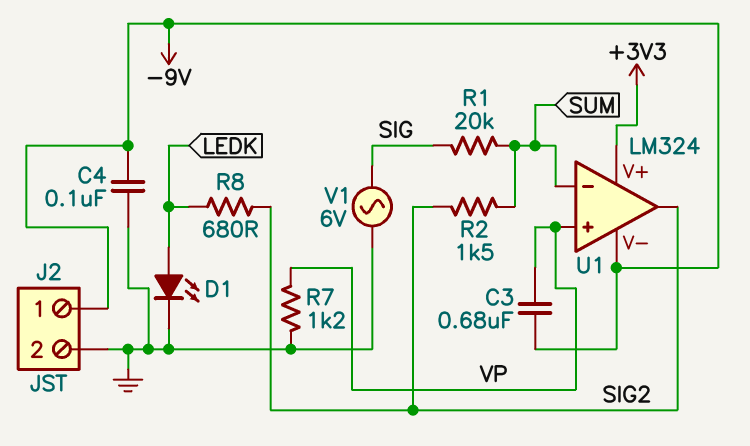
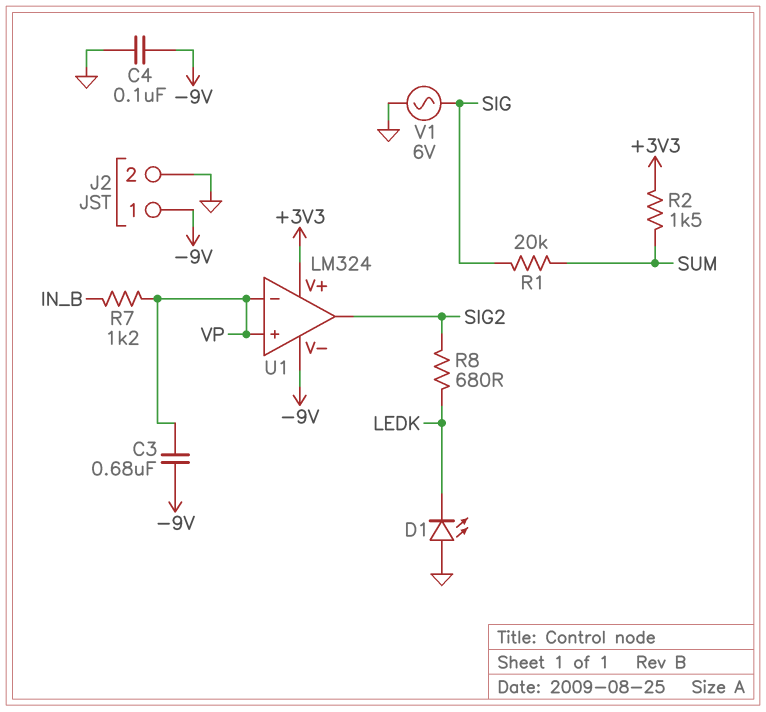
D1: LED (A LEDK, K GND) -> LED (A GND, K LEDK)
R2: 1.5k (SIG2, SUM) -> 1.5k (+3V3, SUM)
R7: 1.2k (GND, VP) -> 1.2k (IN_B, VP)
U1 pin in-: SUM -> VP

